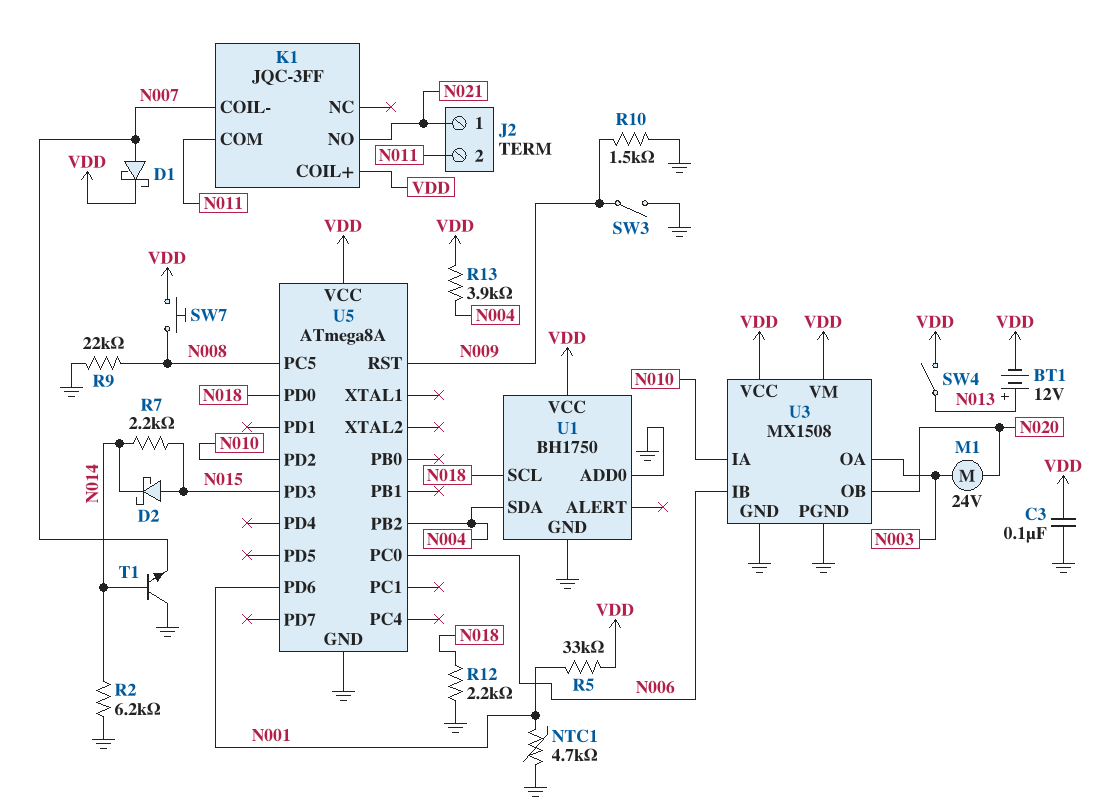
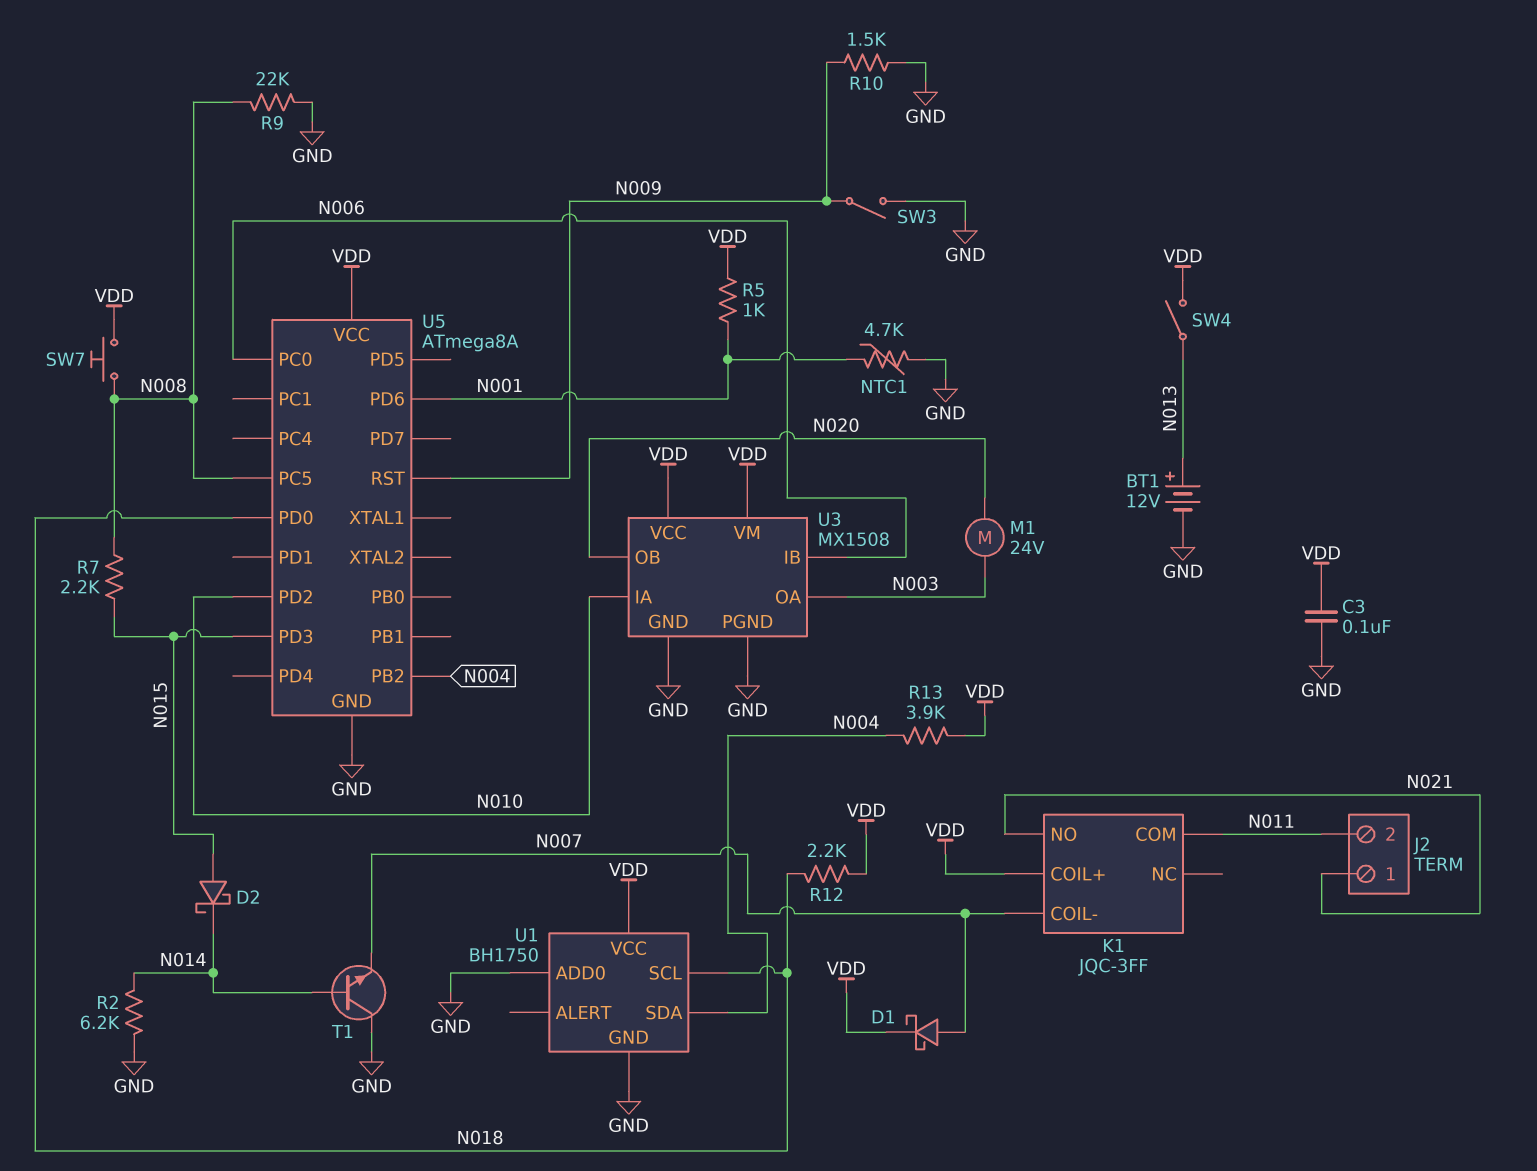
BT1: 12V (plus N013, minus VDD) -> 12V (plus N013, minus GND)
R5: 33k (N001, VDD) -> 1k (N001, VDD)
R7: 2.2k (N014, N015) -> 2.2k (N008, N015)
R12: 2.2k (GND, N018) -> 2.2k (N018, VDD)

